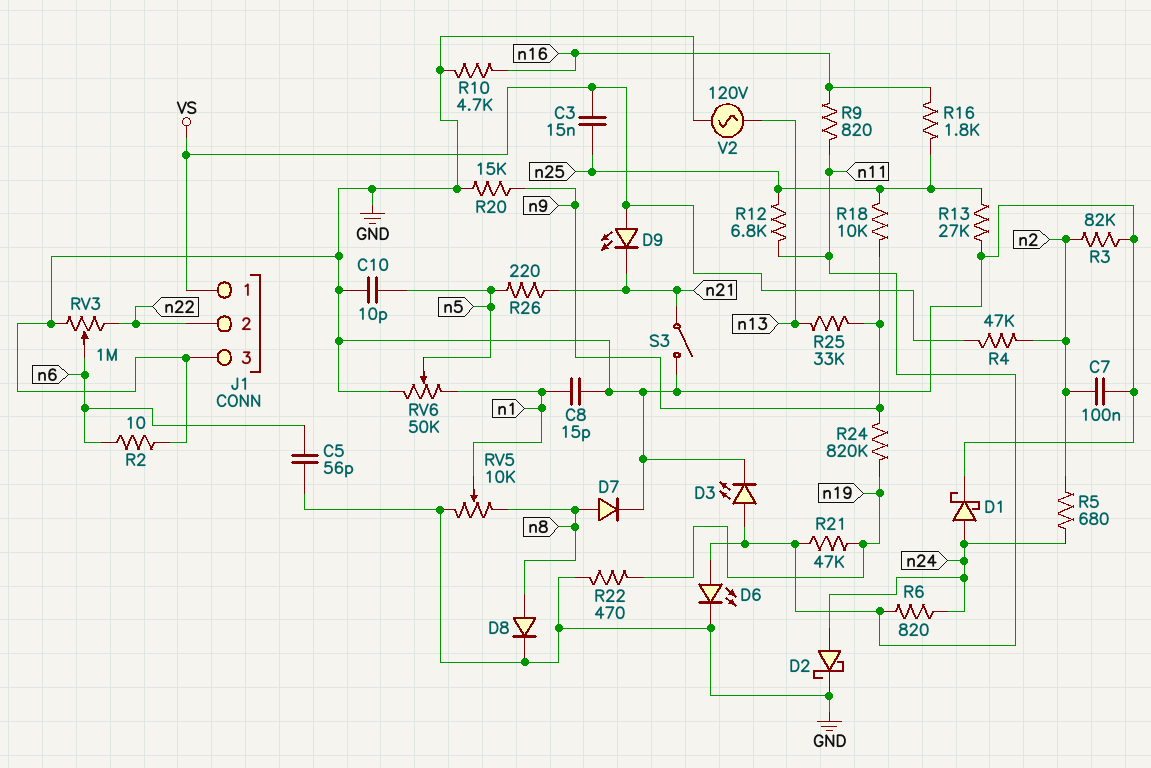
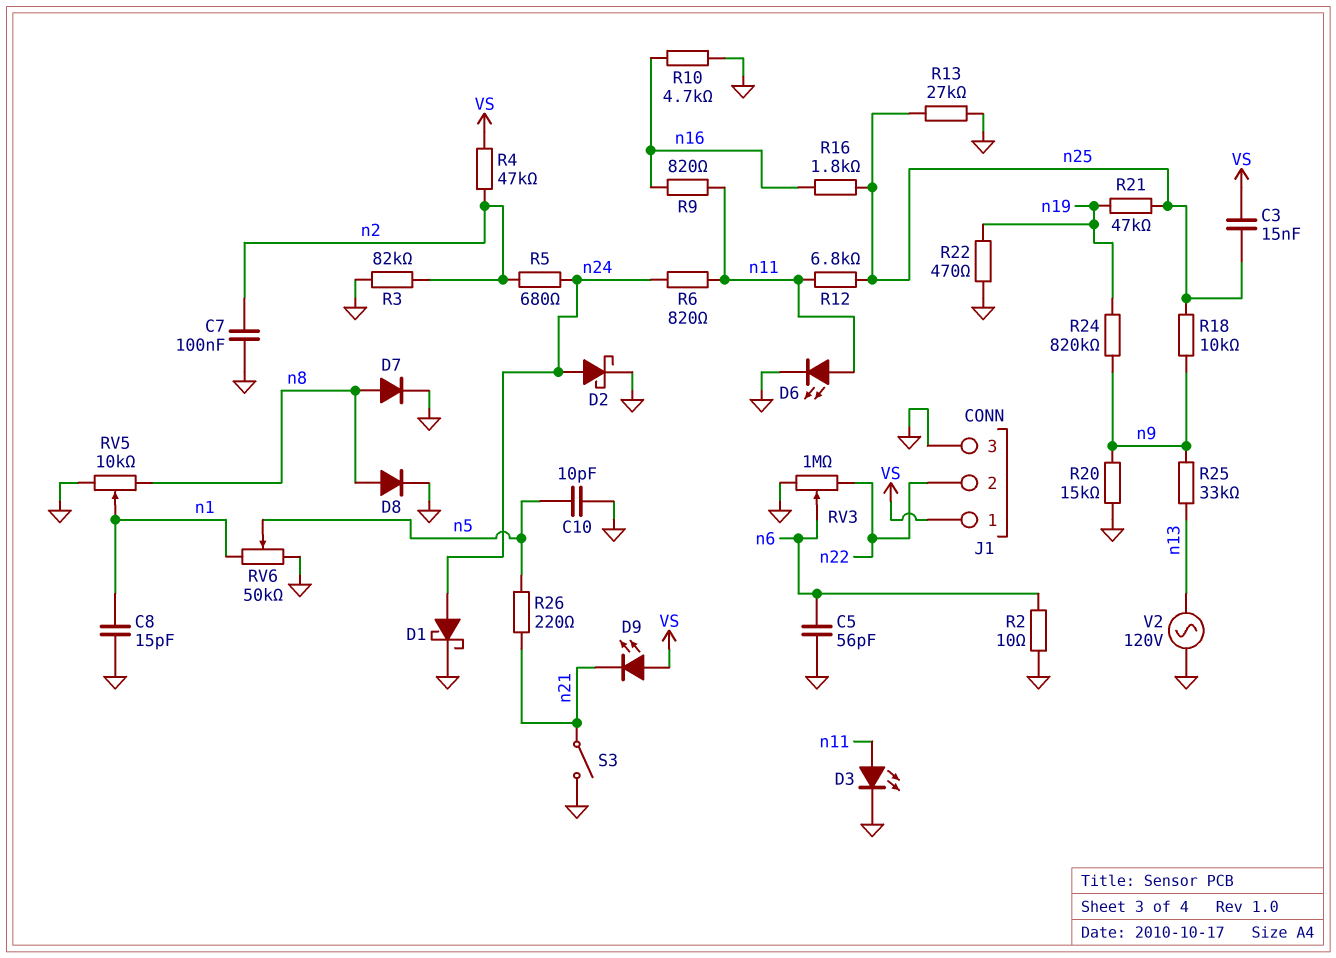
R21: 47k (n11, n19) -> 47k (n19, n25)

